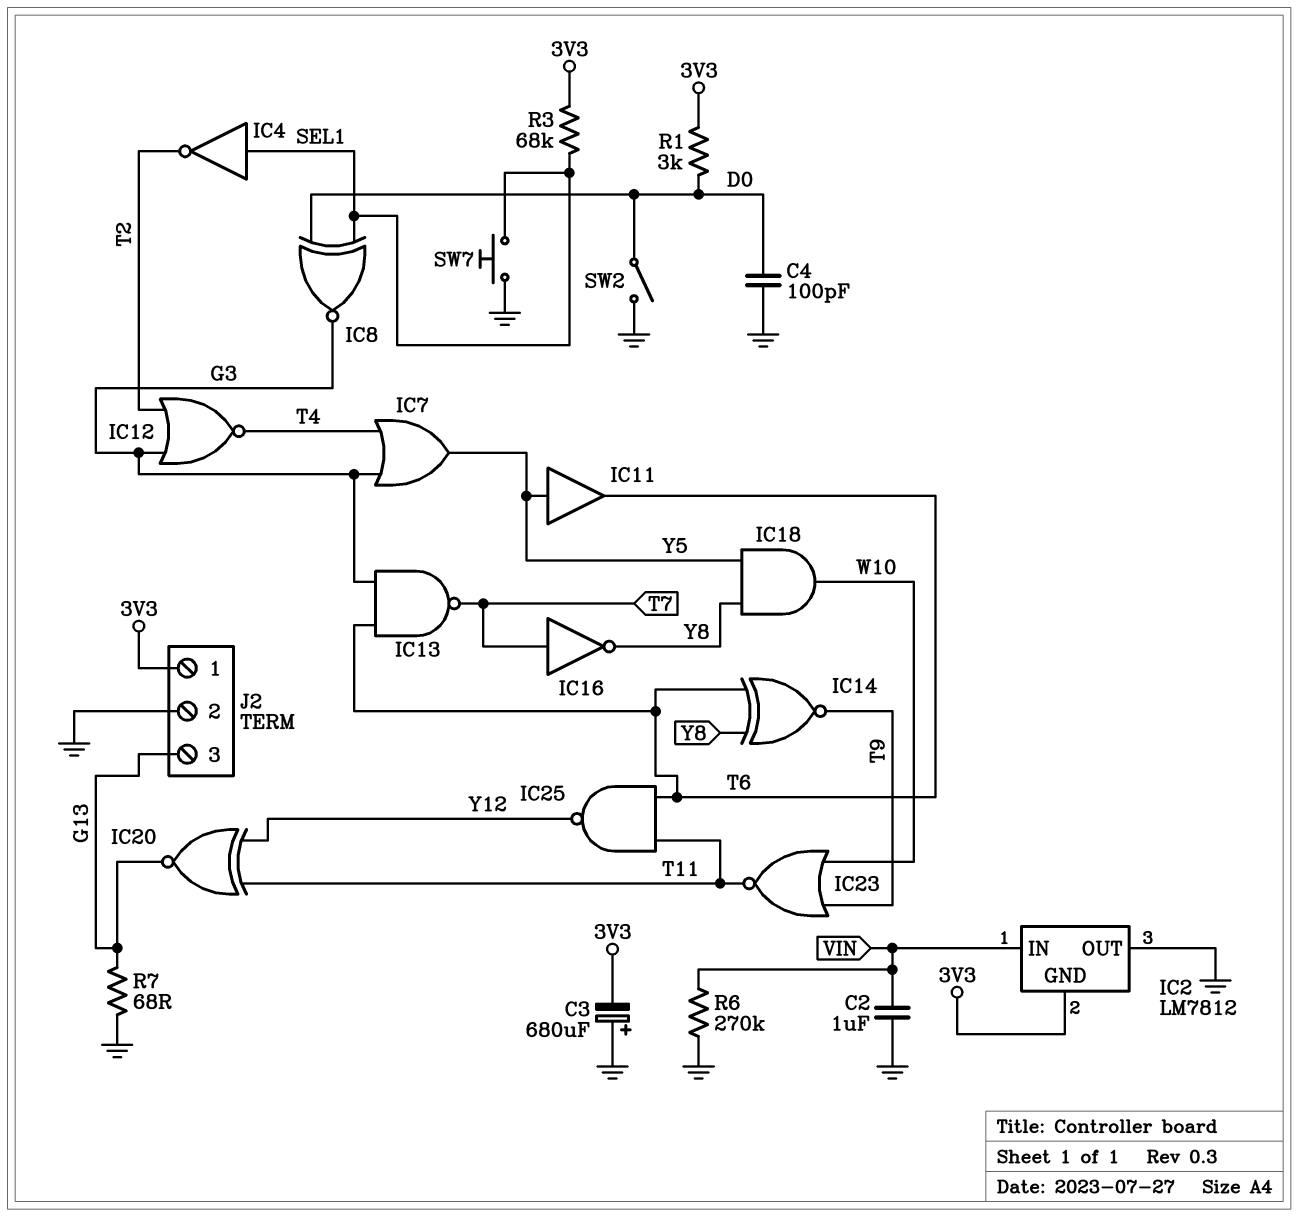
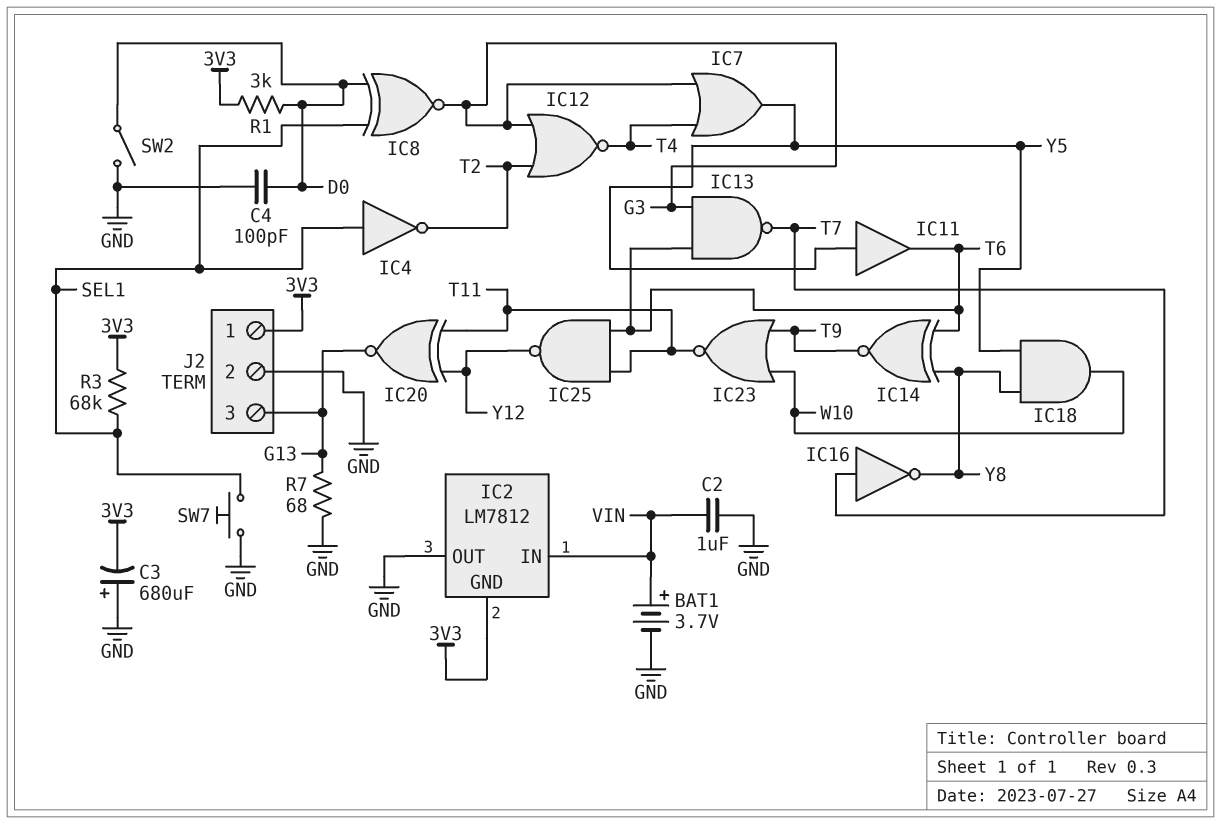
BAT1: none -> 3.7V (plus VIN, minus GND)
R6: 270k (GND, VIN) -> none

